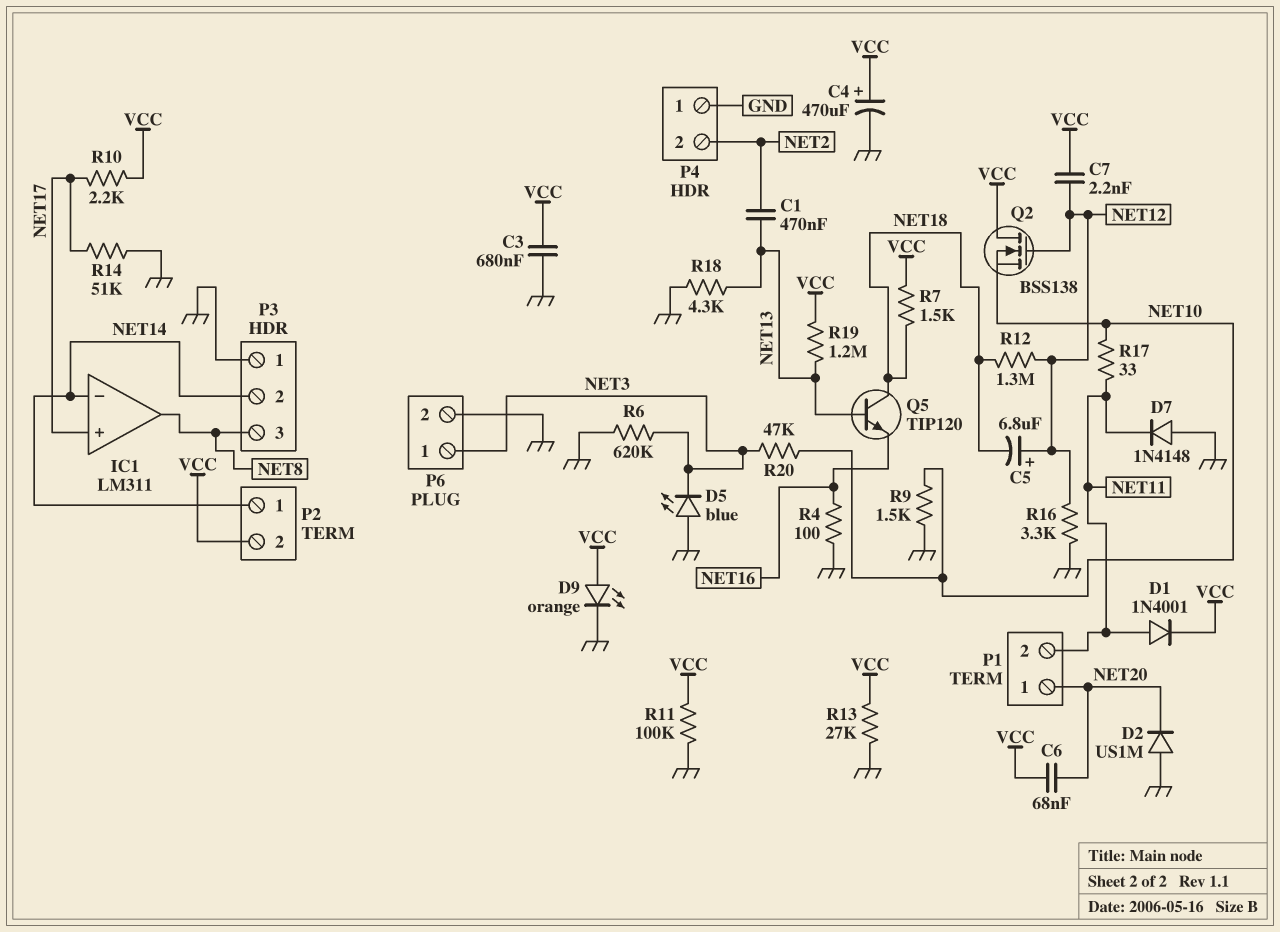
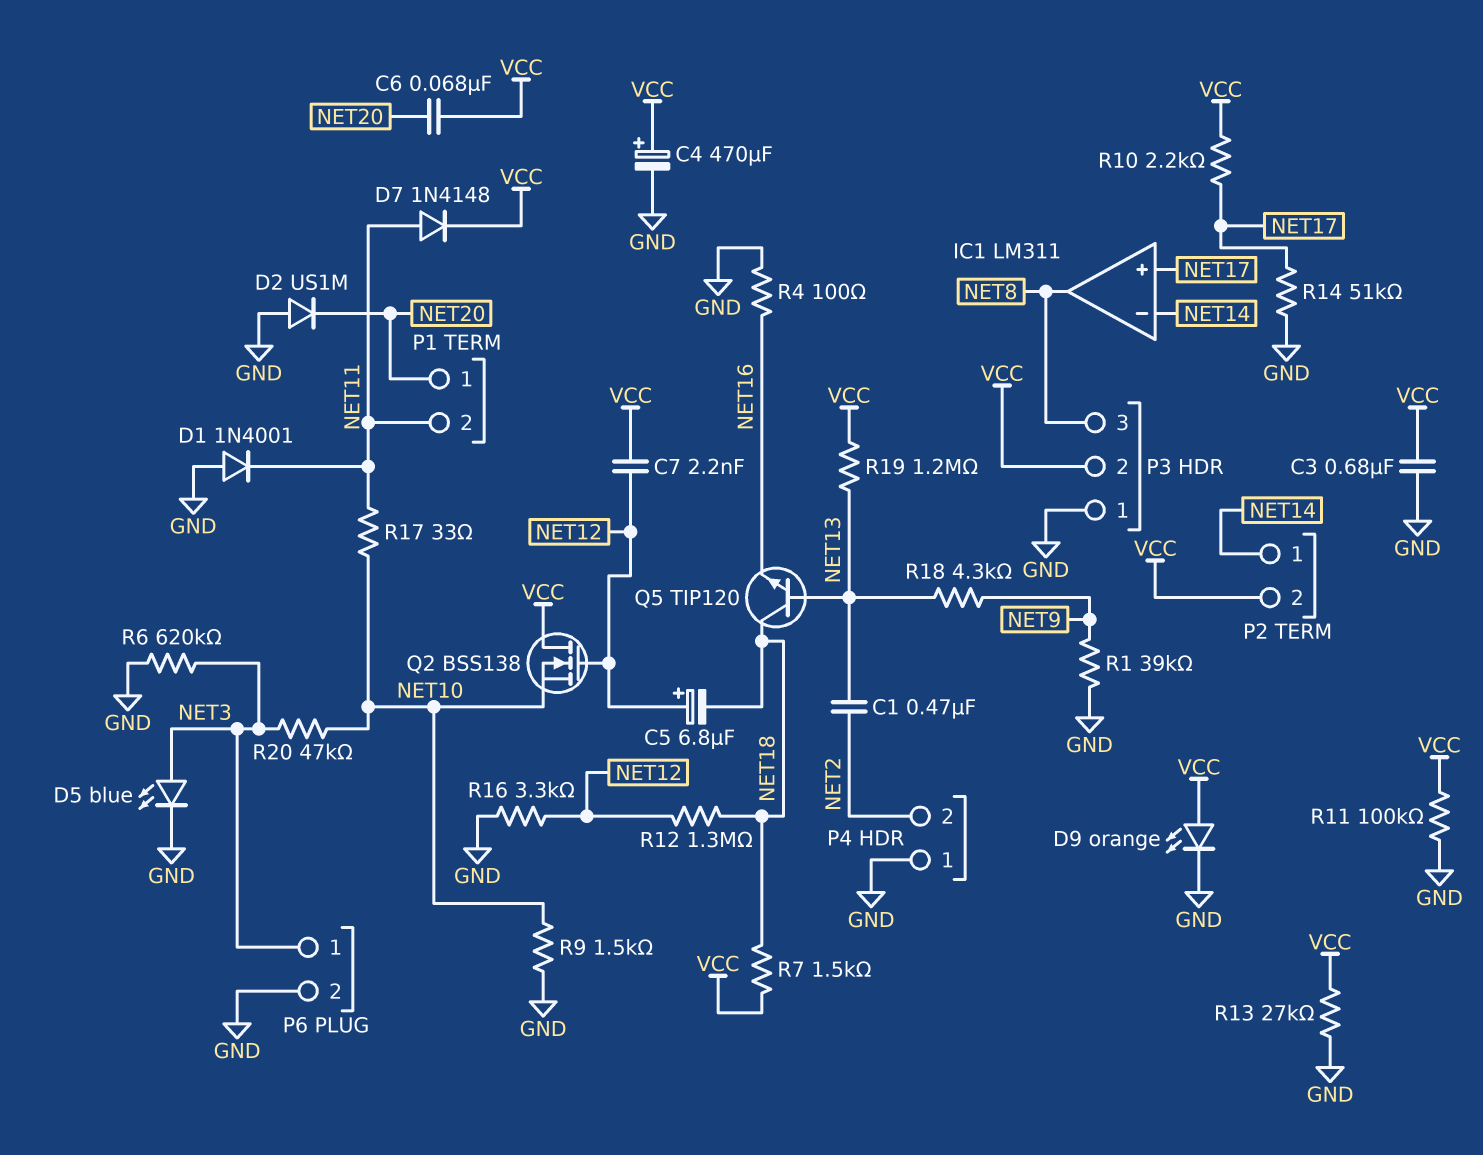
D1: diode 1N4001 (A NET11, K VCC) -> diode 1N4001 (A GND, K NET11)
D5: LED blue (A GND, K NET3) -> LED blue (A NET3, K GND)
D7: diode 1N4148 (A GND, K NET11) -> diode 1N4148 (A NET11, K VCC)
P3 pin 2: NET14 -> VCC
R1: none -> 39k (GND, NET9)
R18: 4.3k (GND, NET13) -> 4.3k (NET9, NET13)

